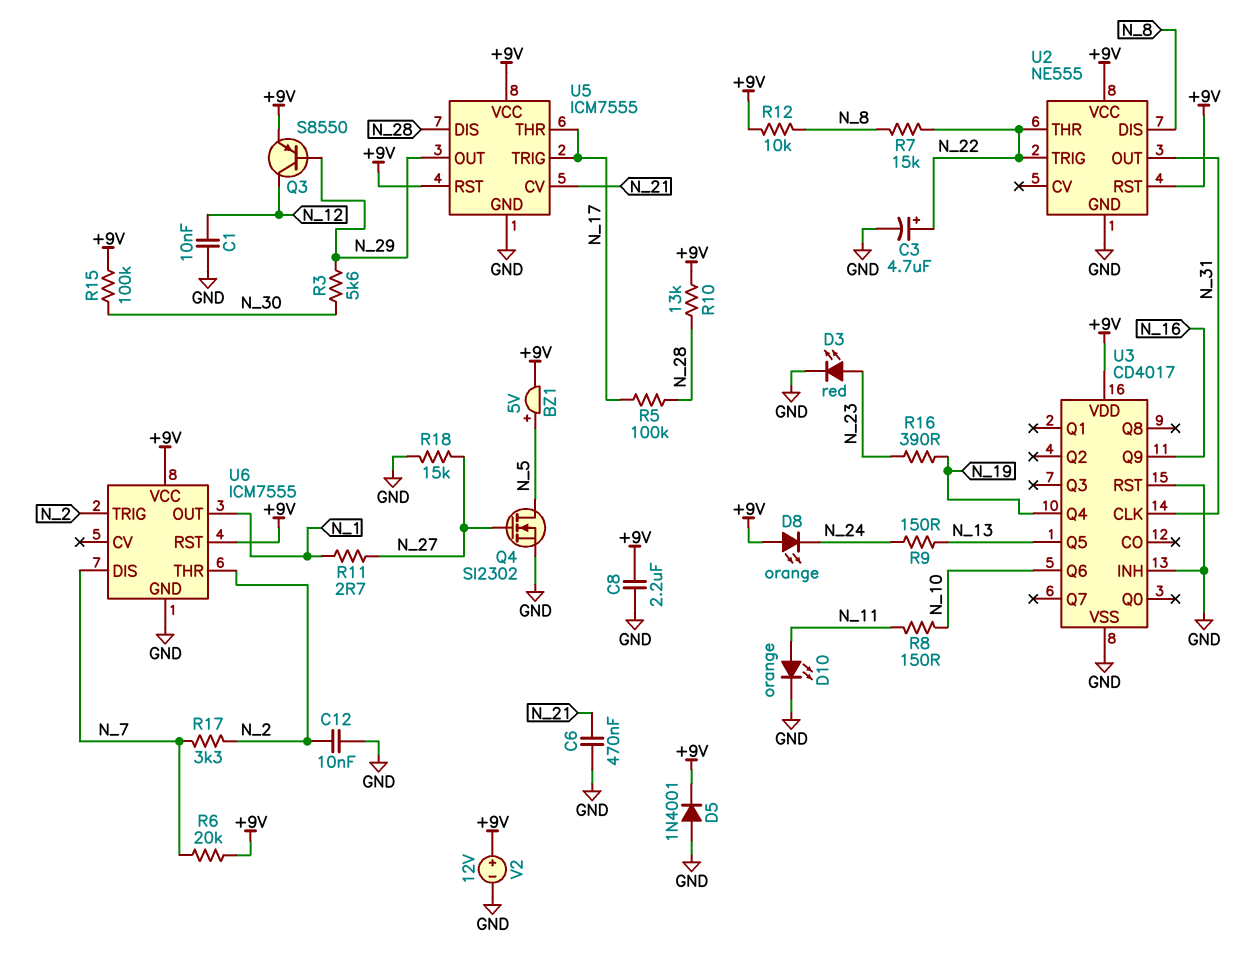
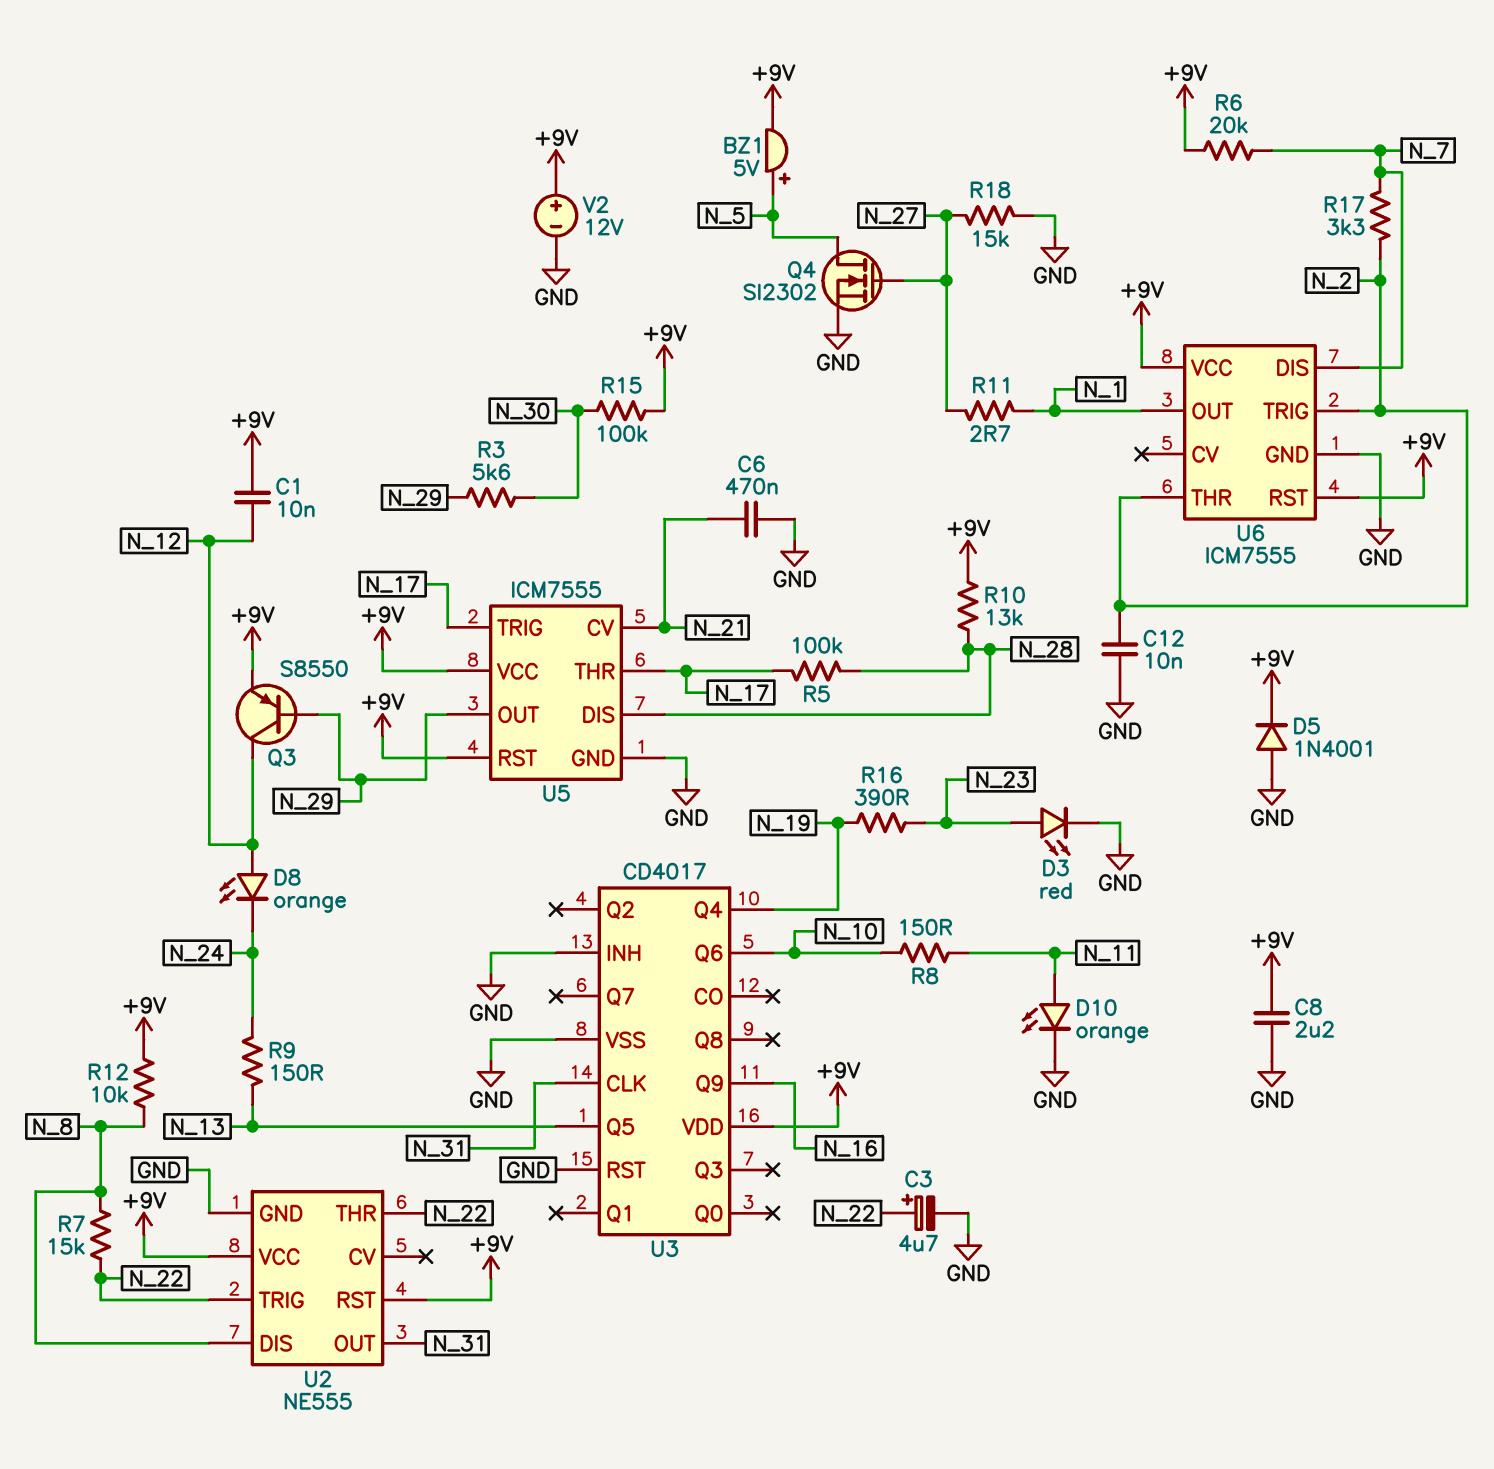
C1: 10nF (GND, N_12) -> 10nF (+9V, N_12)
D8: LED orange (A +9V, K N_24) -> LED orange (A N_12, K N_24)

